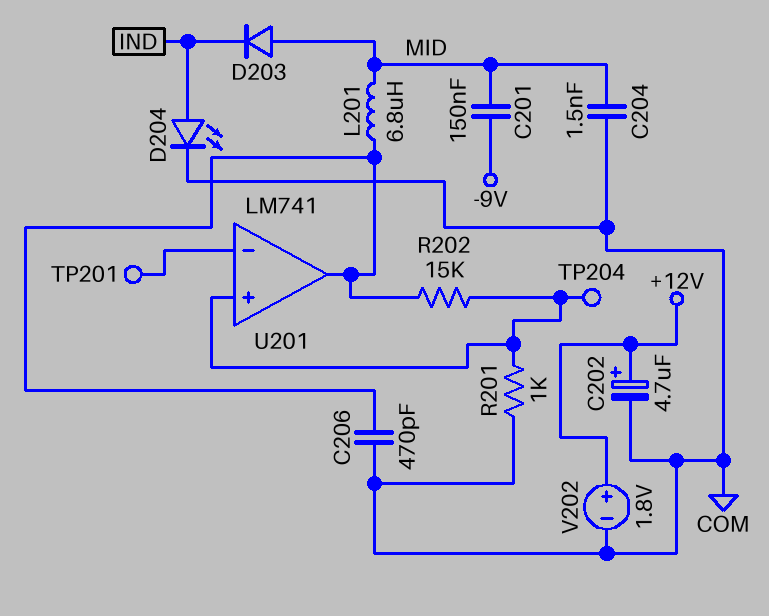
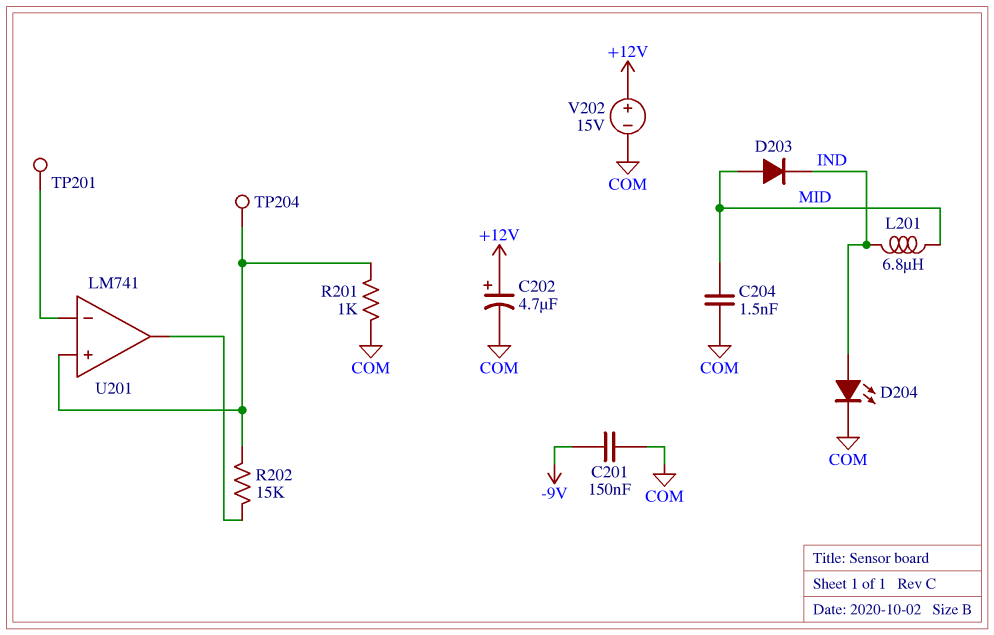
C201: 150nF (-9V, MID) -> 150nF (-9V, COM)
C206: 470pF (COM, U201/out) -> none
L201: 6.8uH (MID, U201/out) -> 6.8uH (IND, MID)
V202: 1.8V (plus +12V, minus COM) -> 15V (plus +12V, minus COM)

